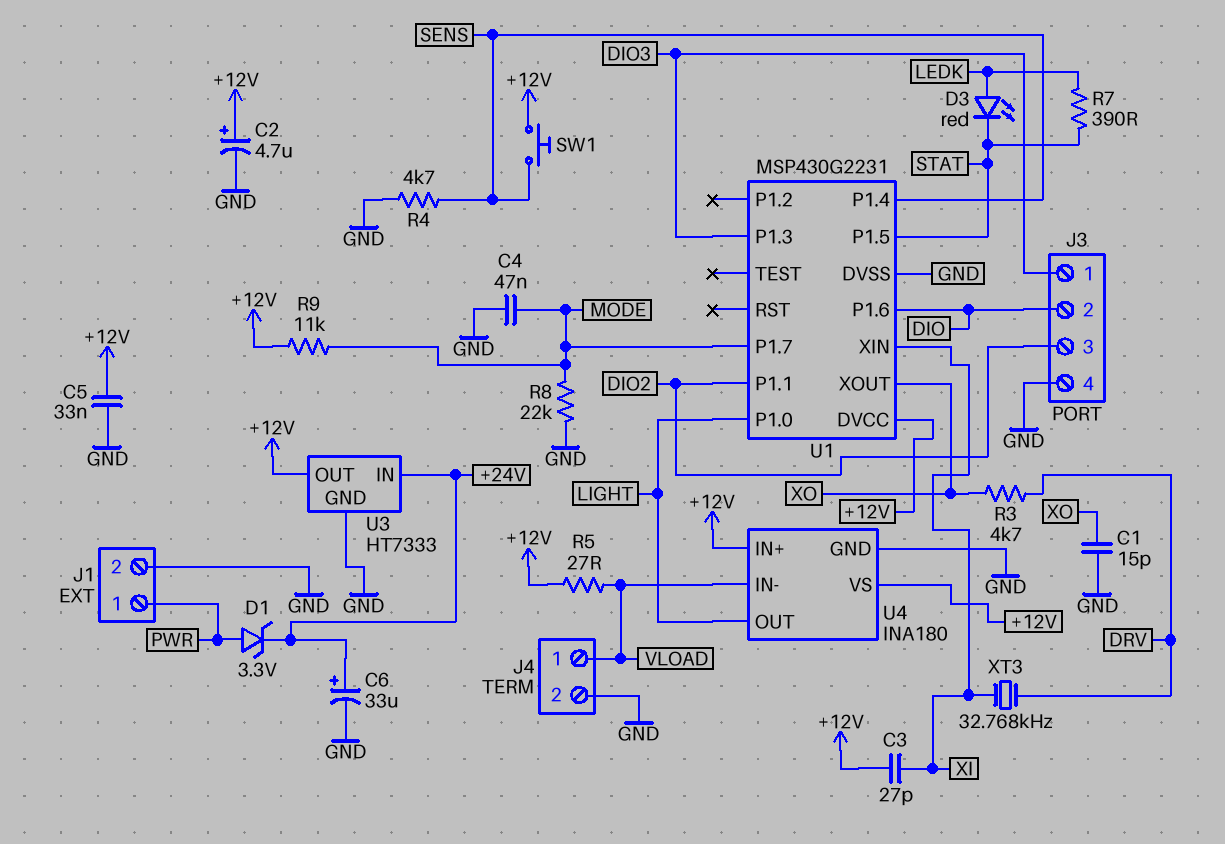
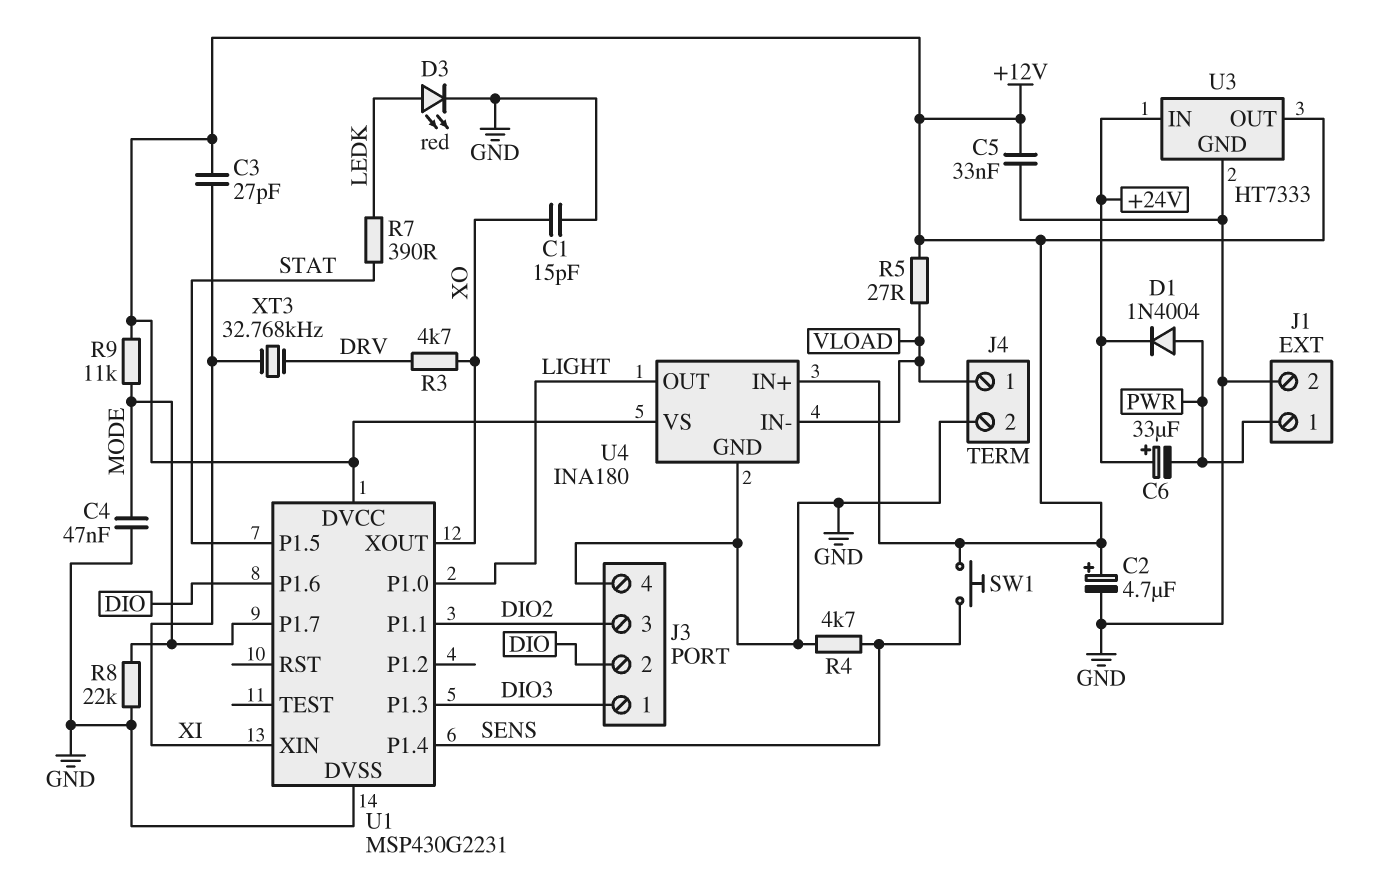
C6: 33uF (plus +24V, minus GND) -> 33uF (plus +24V, minus PWR)
D1: zener 3.3V (A PWR, K +24V) -> diode 1N4004 (A PWR, K +24V)
D3: LED red (A LEDK, K STAT) -> LED red (A LEDK, K GND)

